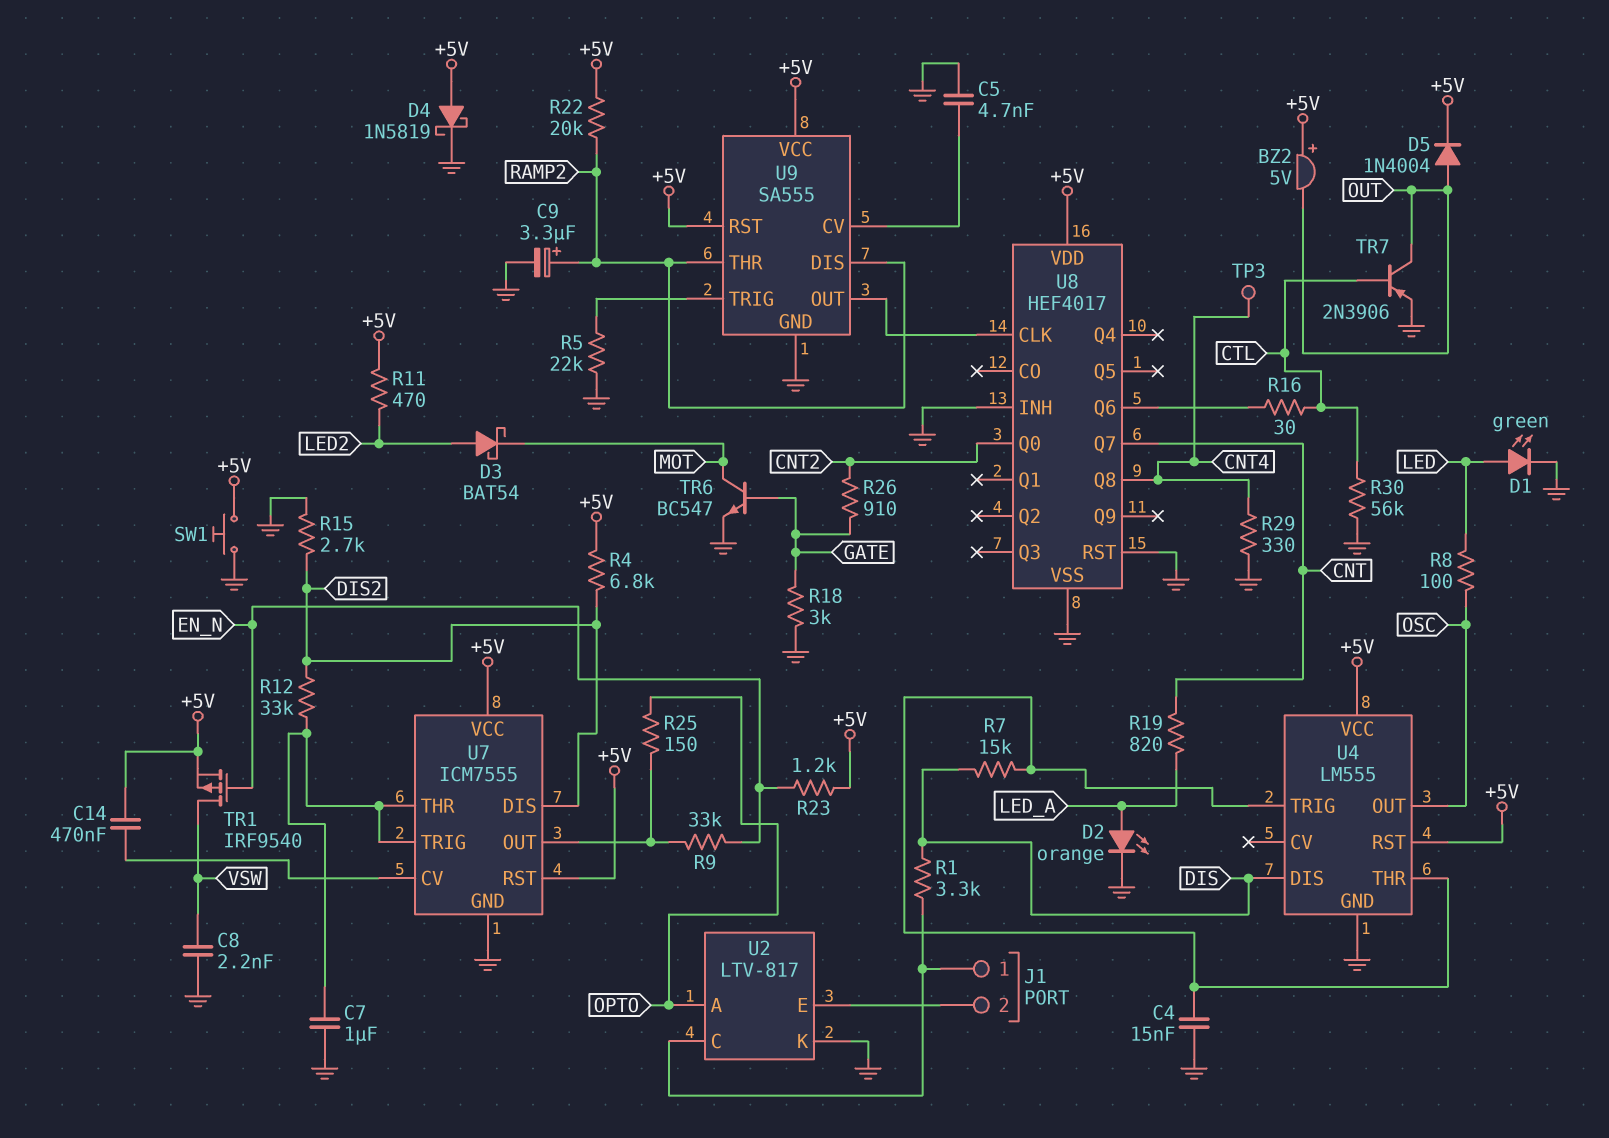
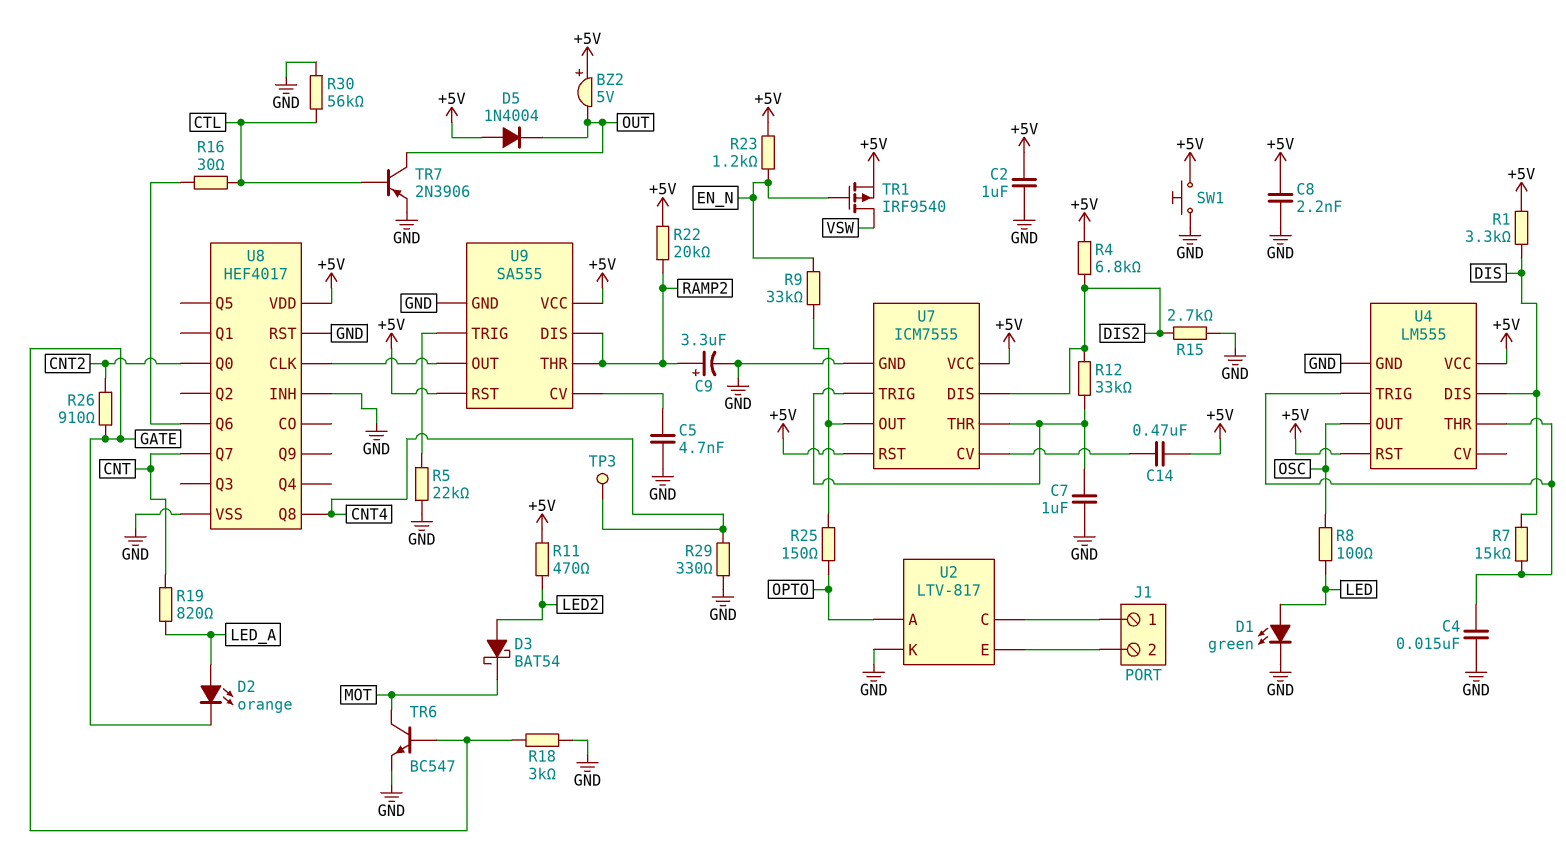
C2: none -> 1uF (+5V, GND)
C8: 2.2nF (GND, VSW) -> 2.2nF (+5V, GND)
D2: LED orange (A LED_A, K GND) -> LED orange (A LED_A, K GATE)
D4: schottky 1N5819 (A +5V, K GND) -> none
D5: diode 1N4004 (A OUT, K +5V) -> diode 1N4004 (A +5V, K OUT)
R1: 3.3k (DIS, J1/1) -> 3.3k (+5V, DIS)

